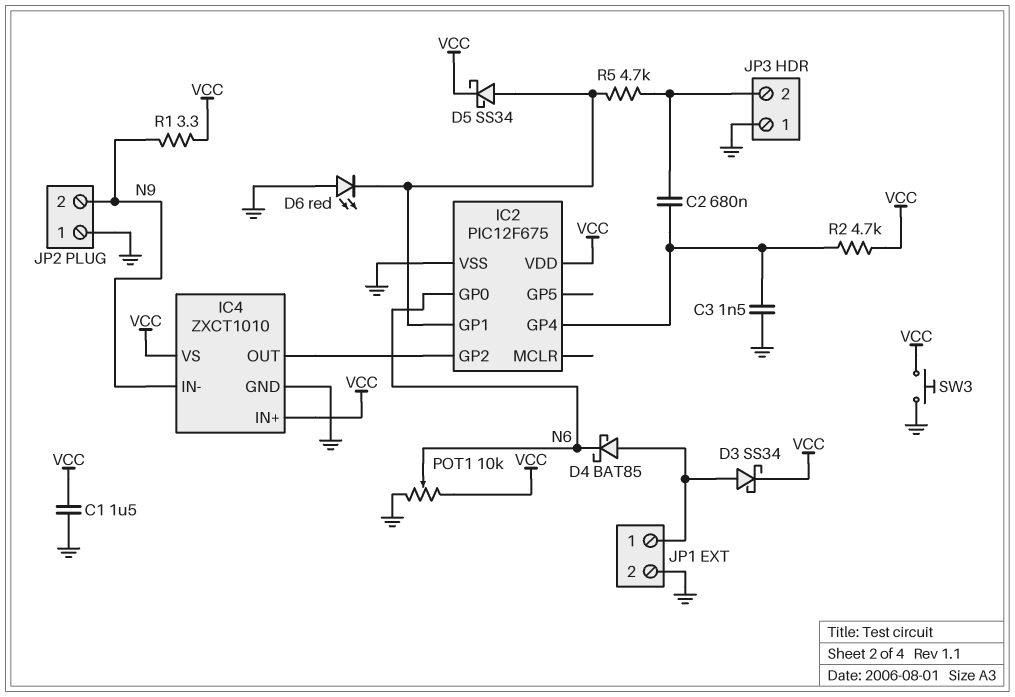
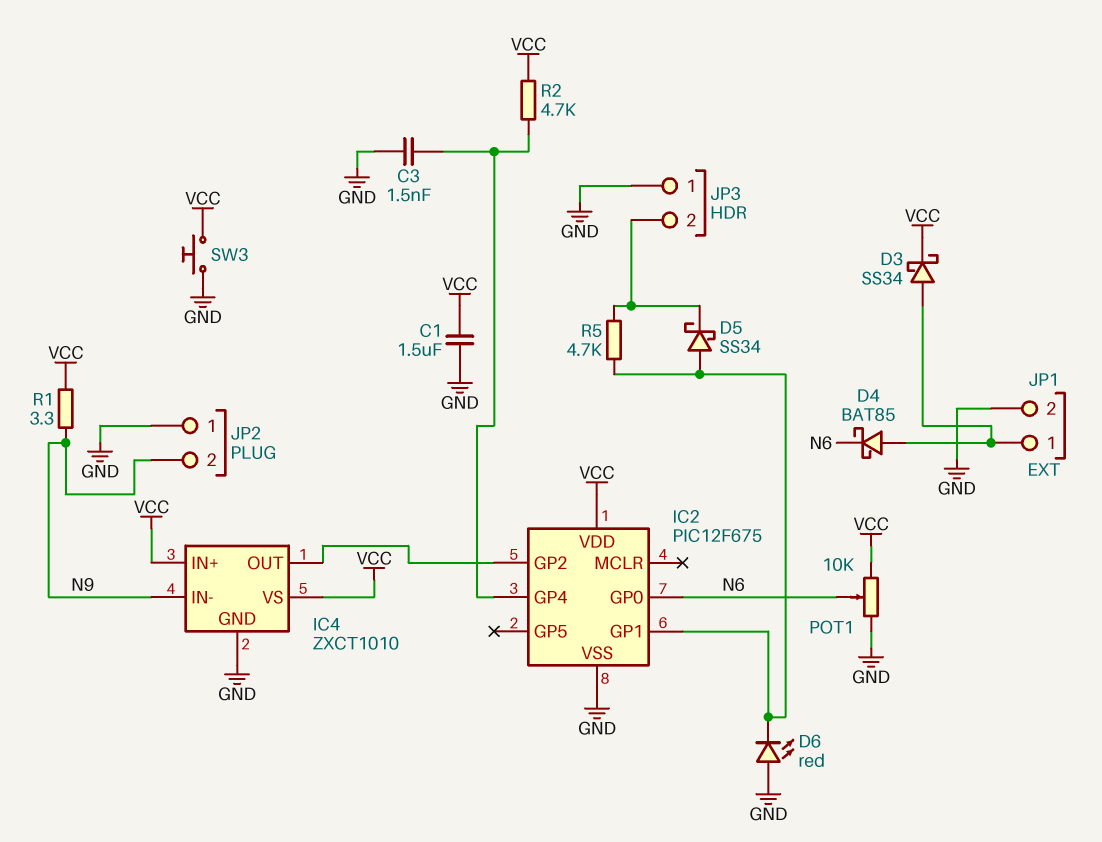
C2: 680nF (IC2/GP4, JP3/2) -> none
D5: schottky SS34 (A IC2/GP1, K VCC) -> schottky SS34 (A IC2/GP1, K JP3/2)

